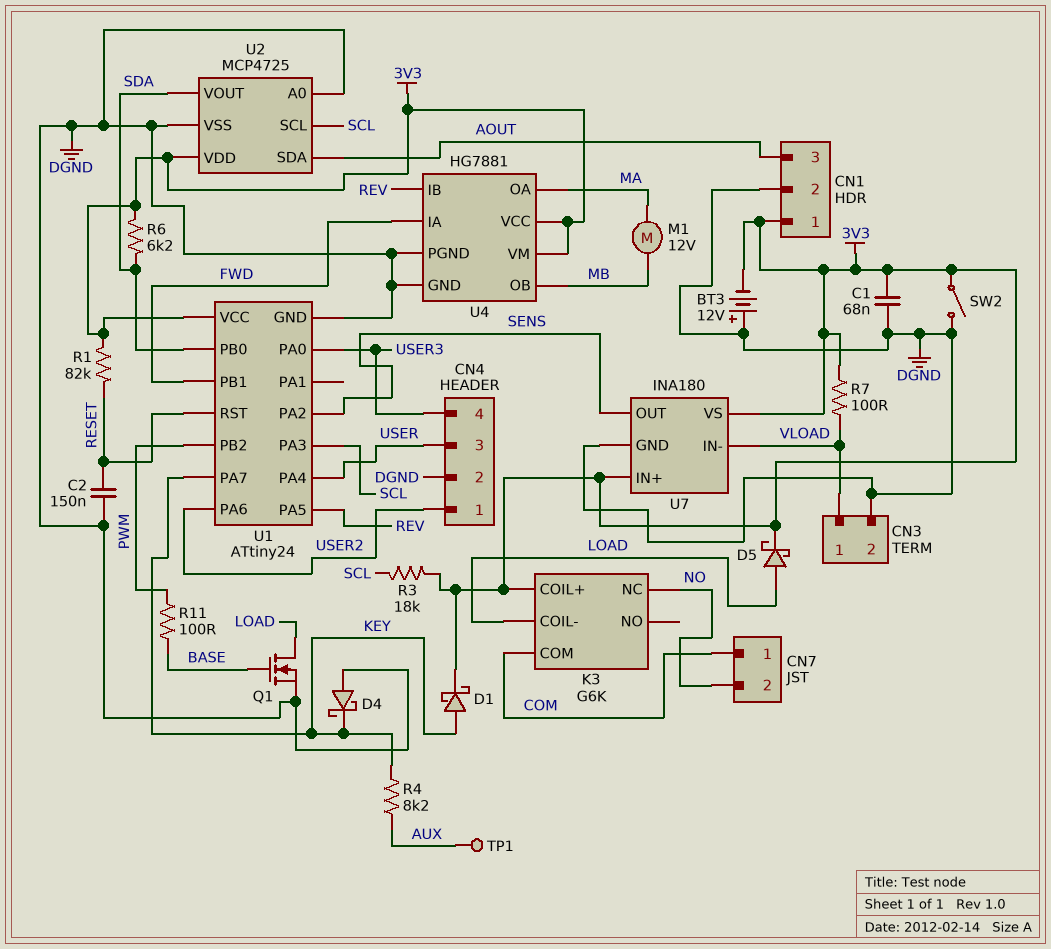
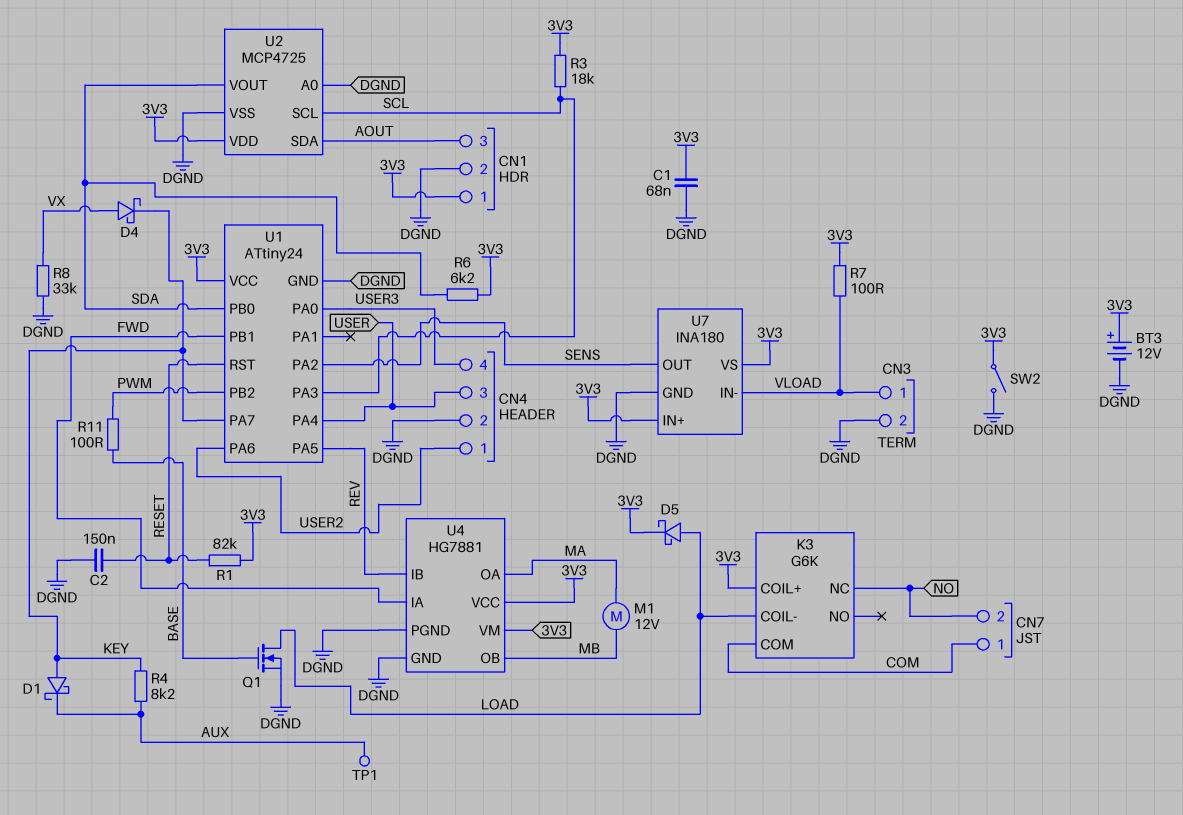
BT3: 12V (plus DGND, minus 3V3) -> 12V (plus 3V3, minus DGND)
D1: schottky (A KEY, K 3V3) -> schottky (A KEY, K AUX)
D4: schottky (A DGND, K KEY) -> schottky (A VX, K KEY)
R8: none -> 33k (DGND, VX)

